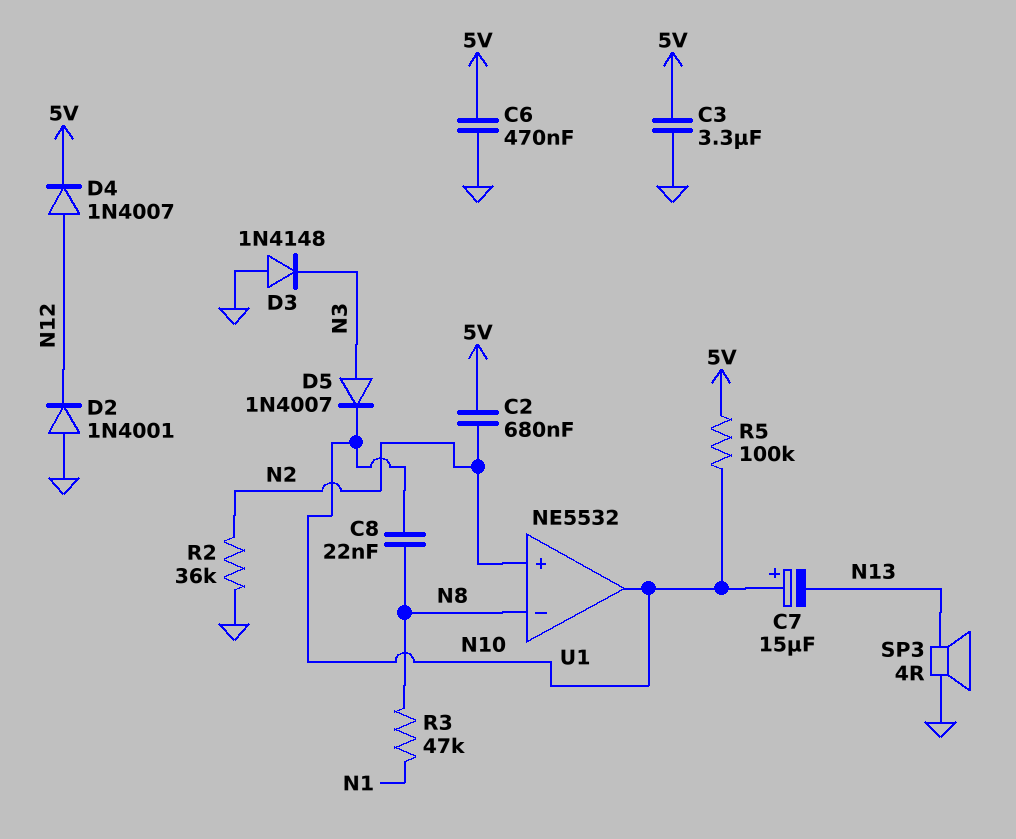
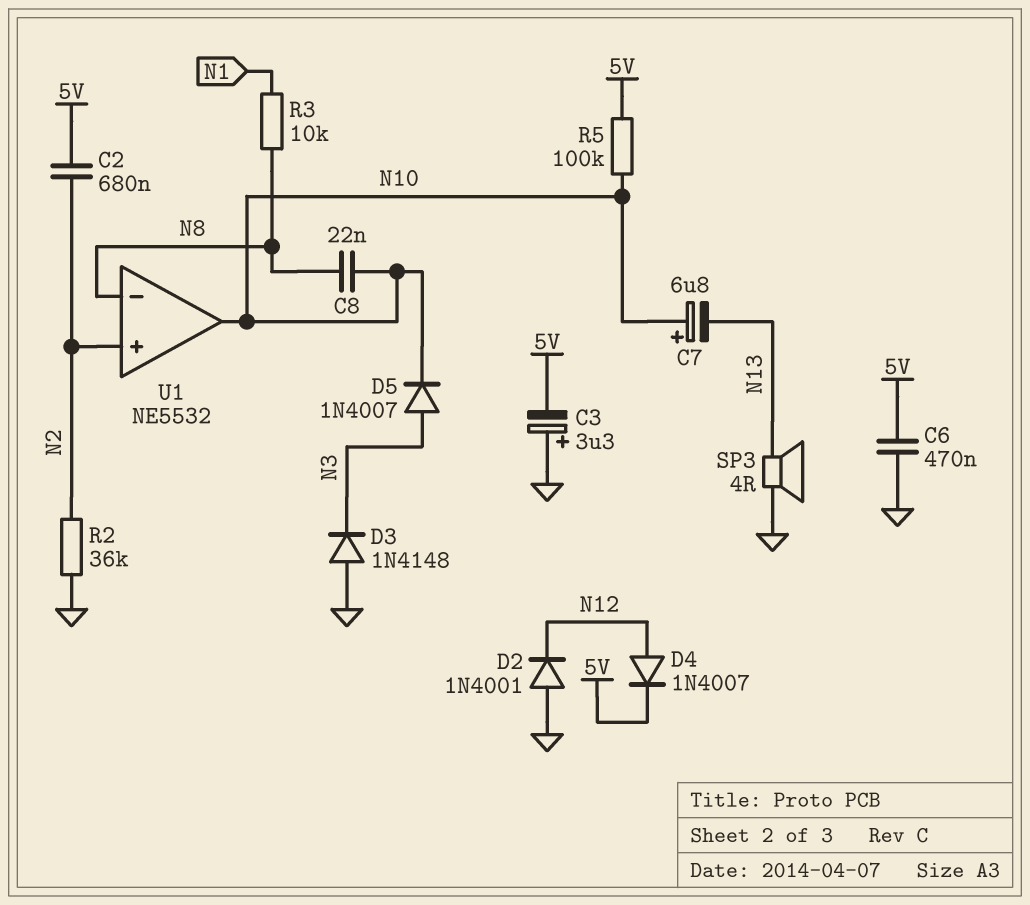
C3: 3.3uF (5V, GND) -> 3.3uF (plus GND, minus 5V)
C7: 15uF (plus N10, minus N13) -> 6.8uF (plus N10, minus N13)
R3: 47k (N1, N8) -> 10k (N1, N8)

